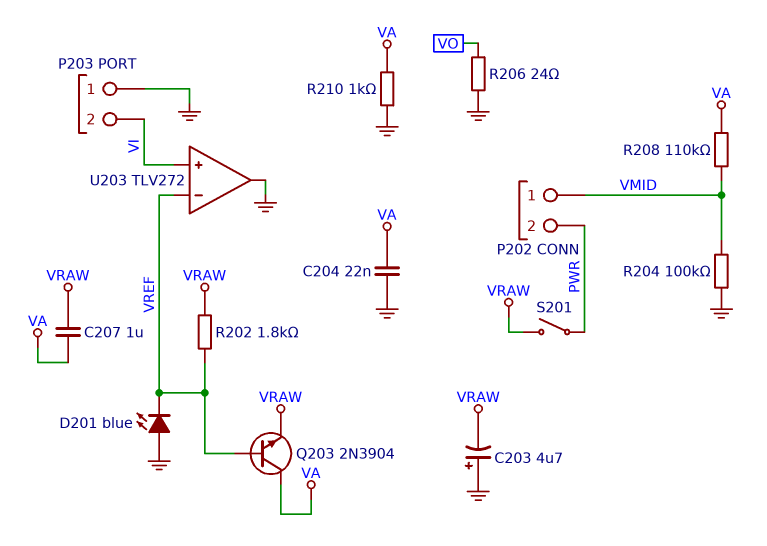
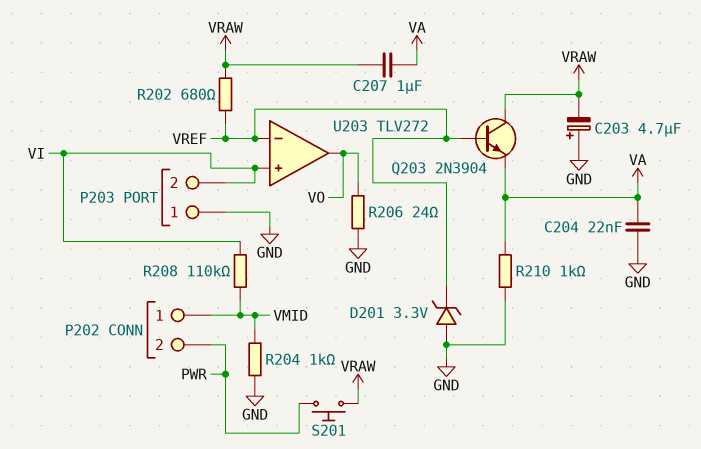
D201: LED blue (A GND, K VREF) -> zener 3.3V (A GND, K VREF)
Q203: NPN 2N3904 (B VREF, C VA, E VRAW) -> NPN 2N3904 (B VREF, C VRAW, E VA)
R202: 1.8k (VRAW, VREF) -> 680 (VRAW, VREF)
R204: 100k (GND, VMID) -> 1k (GND, VMID)
R208: 110k (VA, VMID) -> 110k (VI, VMID)
S201: switch (PWR, VRAW) -> button (PWR, VRAW)
U203 pin out: GND -> VO

